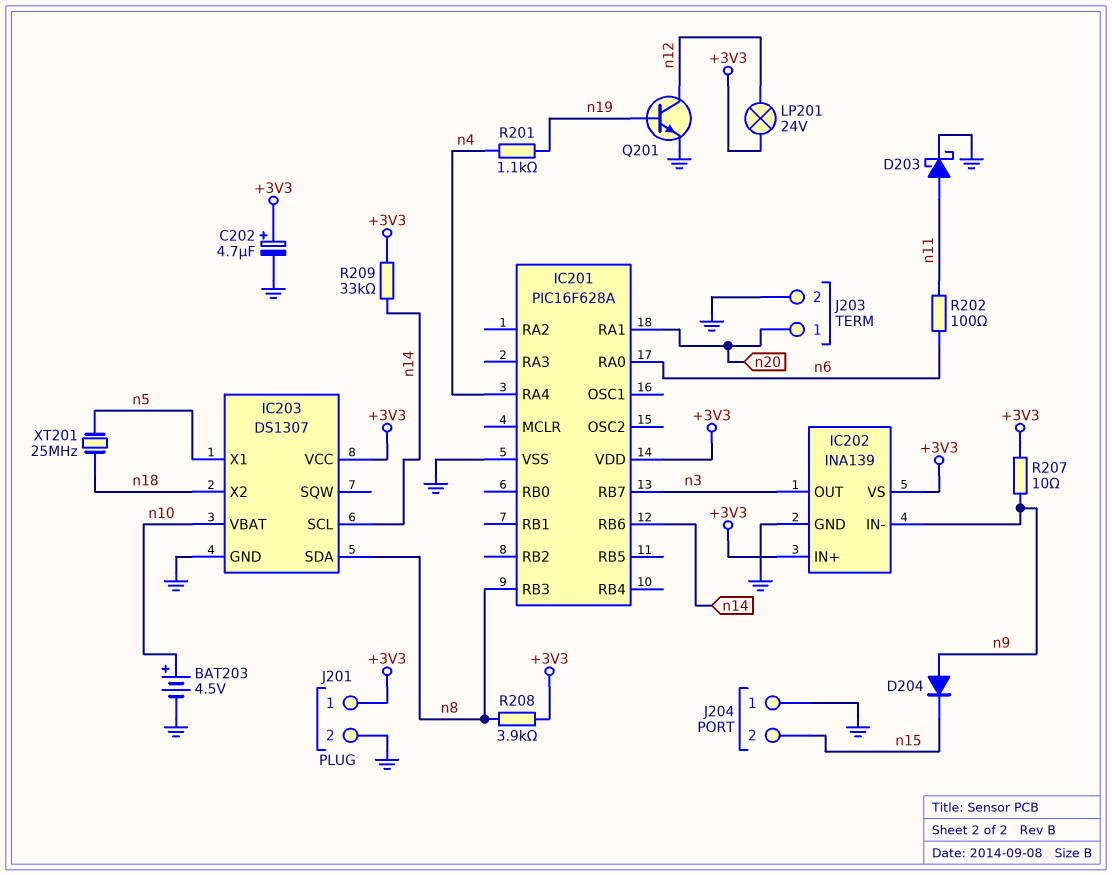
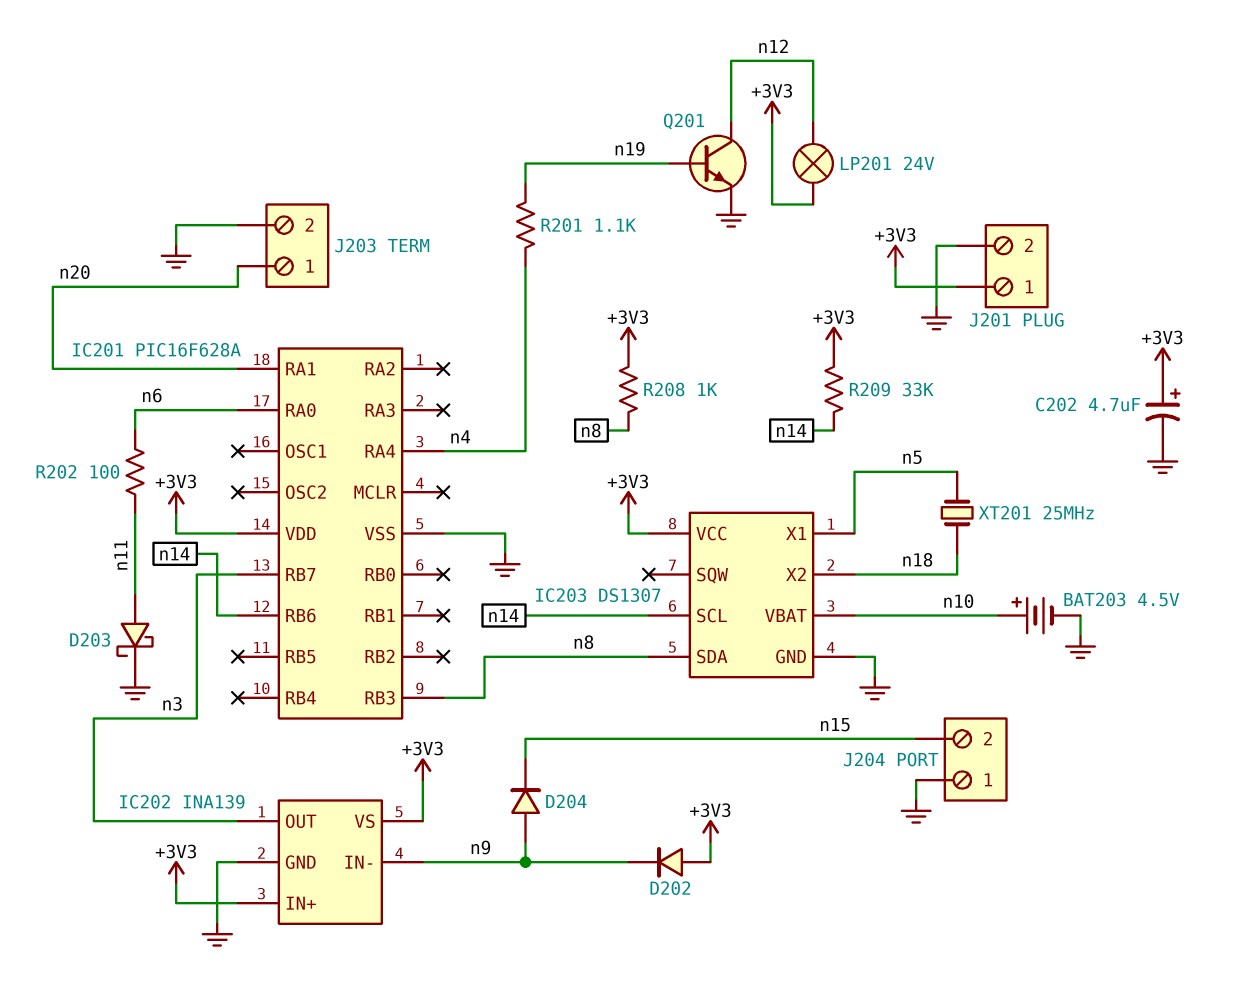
D202: none -> diode (A +3V3, K n9)
R207: 10 (+3V3, n9) -> none
R208: 3.9k (+3V3, n8) -> 1k (+3V3, n8)

